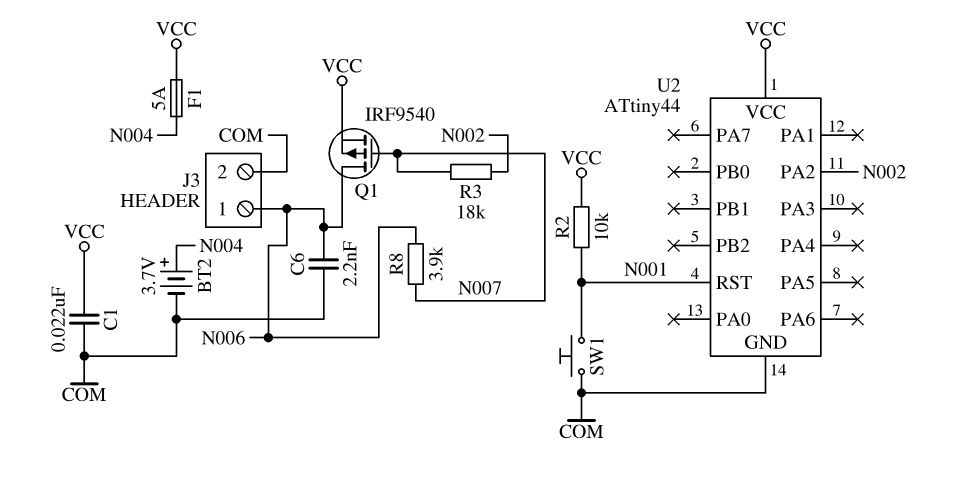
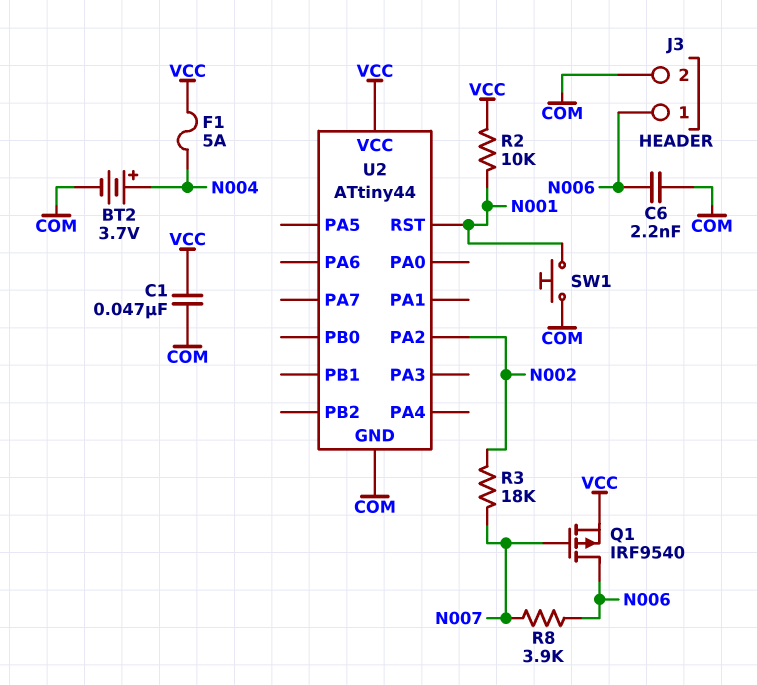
C1: 22nF (COM, VCC) -> 47nF (COM, VCC)

